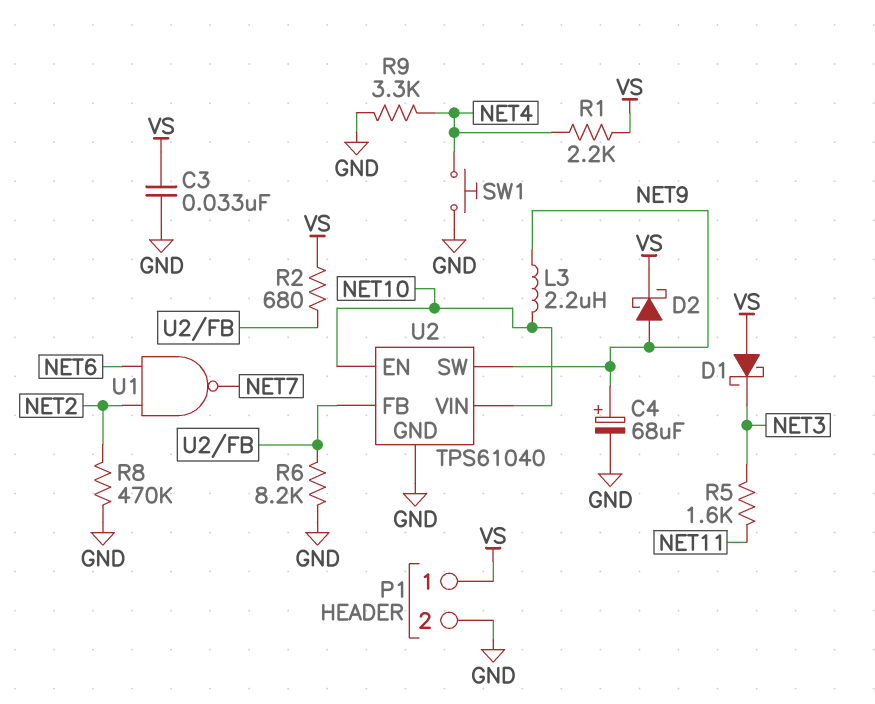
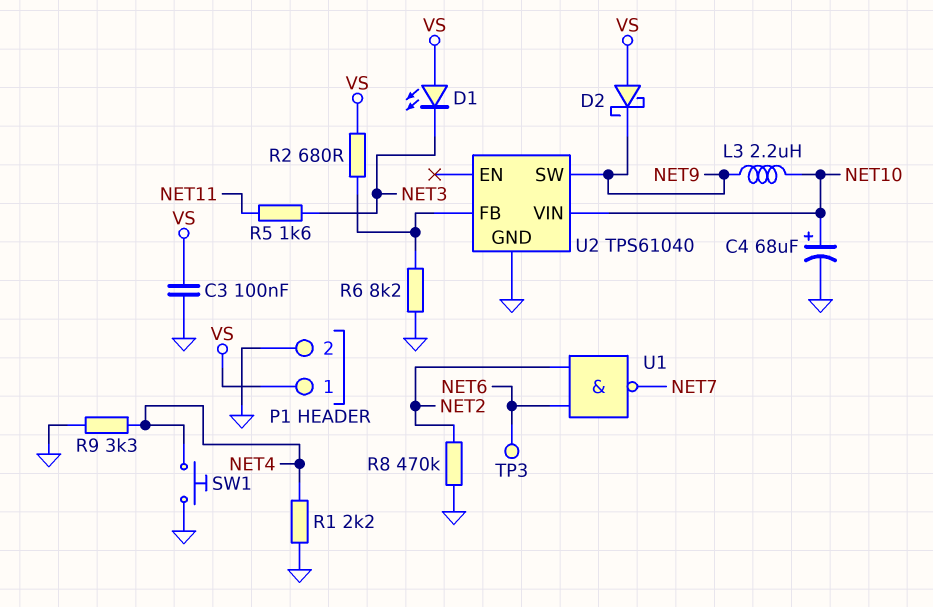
C3: 33nF (GND, VS) -> 100nF (GND, VS)
C4: 68uF (plus NET9, minus GND) -> 68uF (plus NET10, minus GND)
D1: schottky (A VS, K NET3) -> LED (A VS, K NET3)
D2: schottky (A NET9, K VS) -> schottky (A VS, K NET9)
R1: 2.2k (NET4, VS) -> 2.2k (GND, NET4)
TP3: none -> test point (NET6)
U2 pin EN: NET10 -> none

